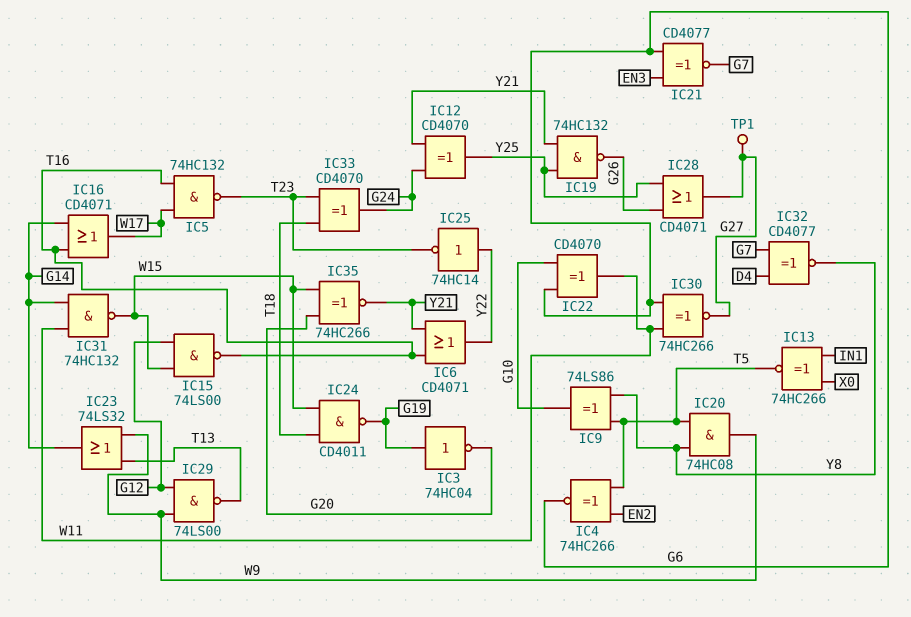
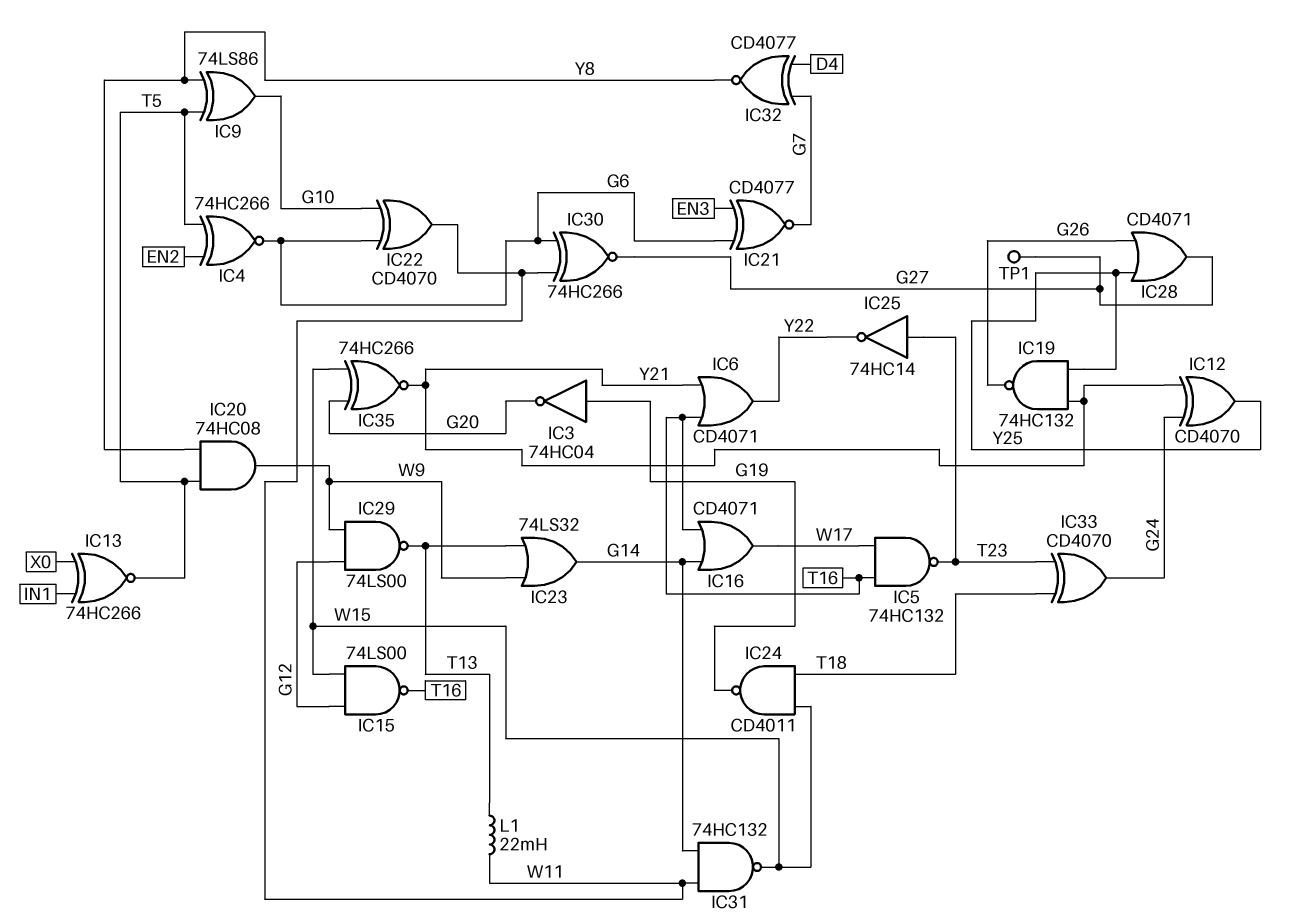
IC25: NOT 74HC14 (in Y22, out T23) -> NOT 74HC14 (in T23, out Y22)
L1: none -> 22mH (T13, W11)

